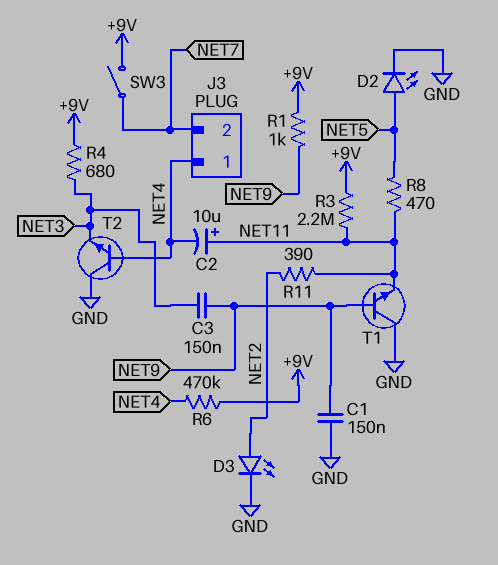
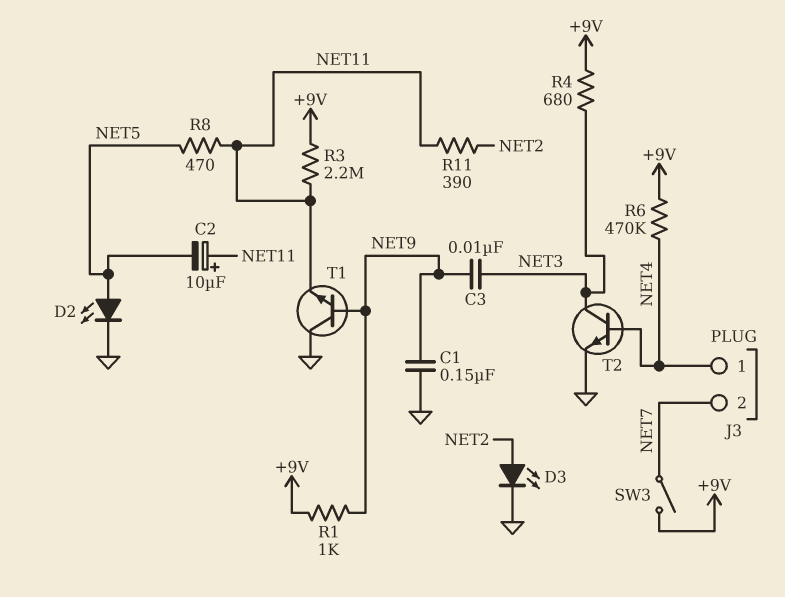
C2: 10uF (plus NET11, minus NET4) -> 10uF (plus NET11, minus NET5)
C3: 150nF (NET3, NET9) -> 10nF (NET3, NET9)
T2: NPN (B NET4, C GND, E NET3) -> NPN (B NET4, C NET3, E GND)

